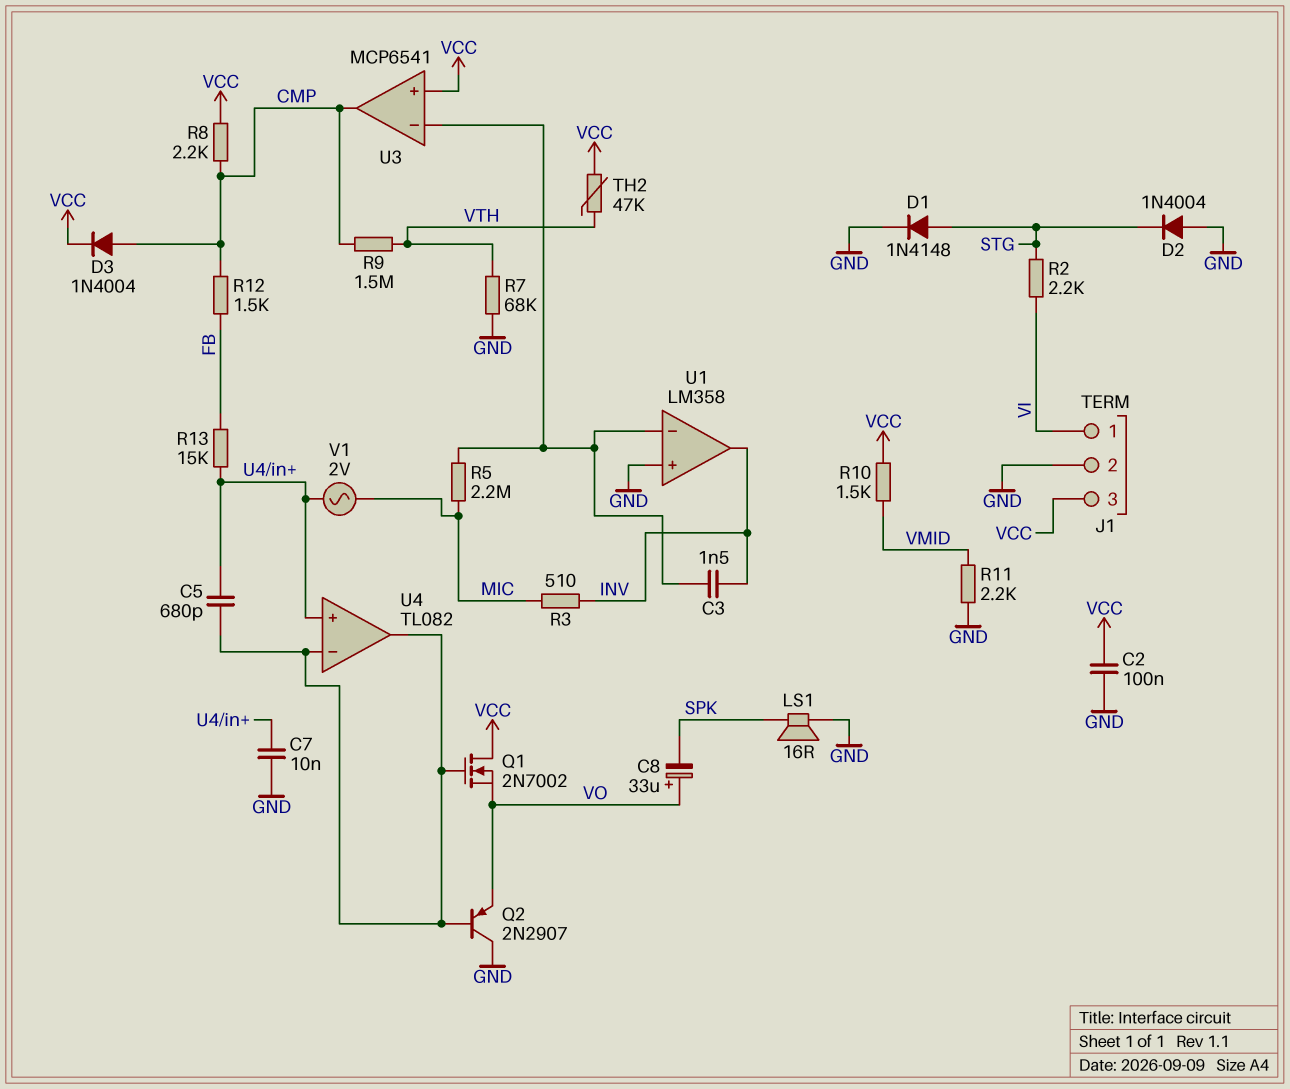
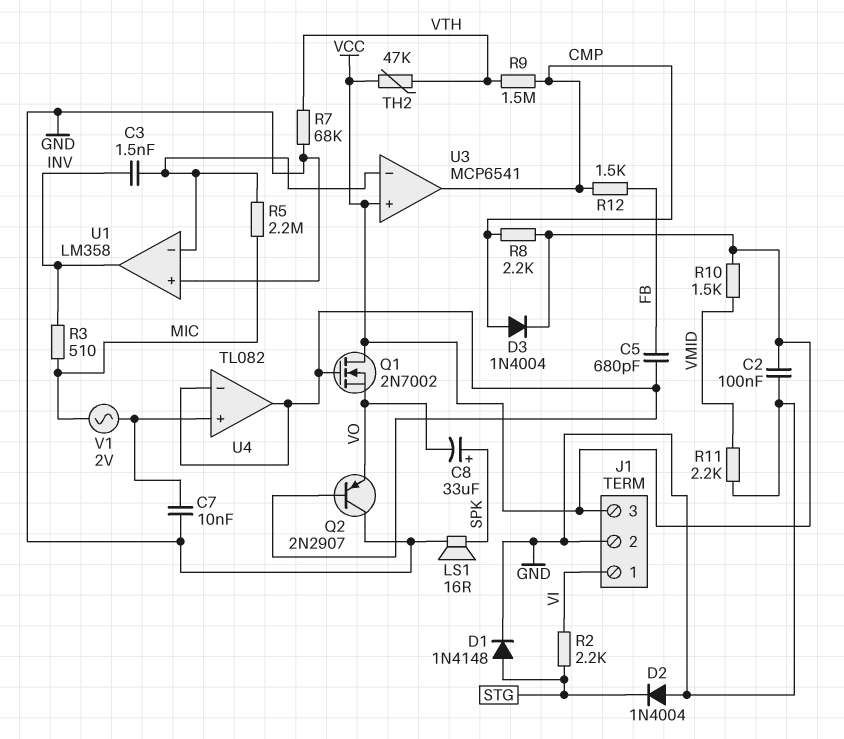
C5: 680pF (U4/in+, U4/in-) -> 680pF (FB, U4/in-)
C8: 33uF (plus VO, minus SPK) -> 33uF (plus SPK, minus VO)
R13: 15k (FB, U4/in+) -> none

